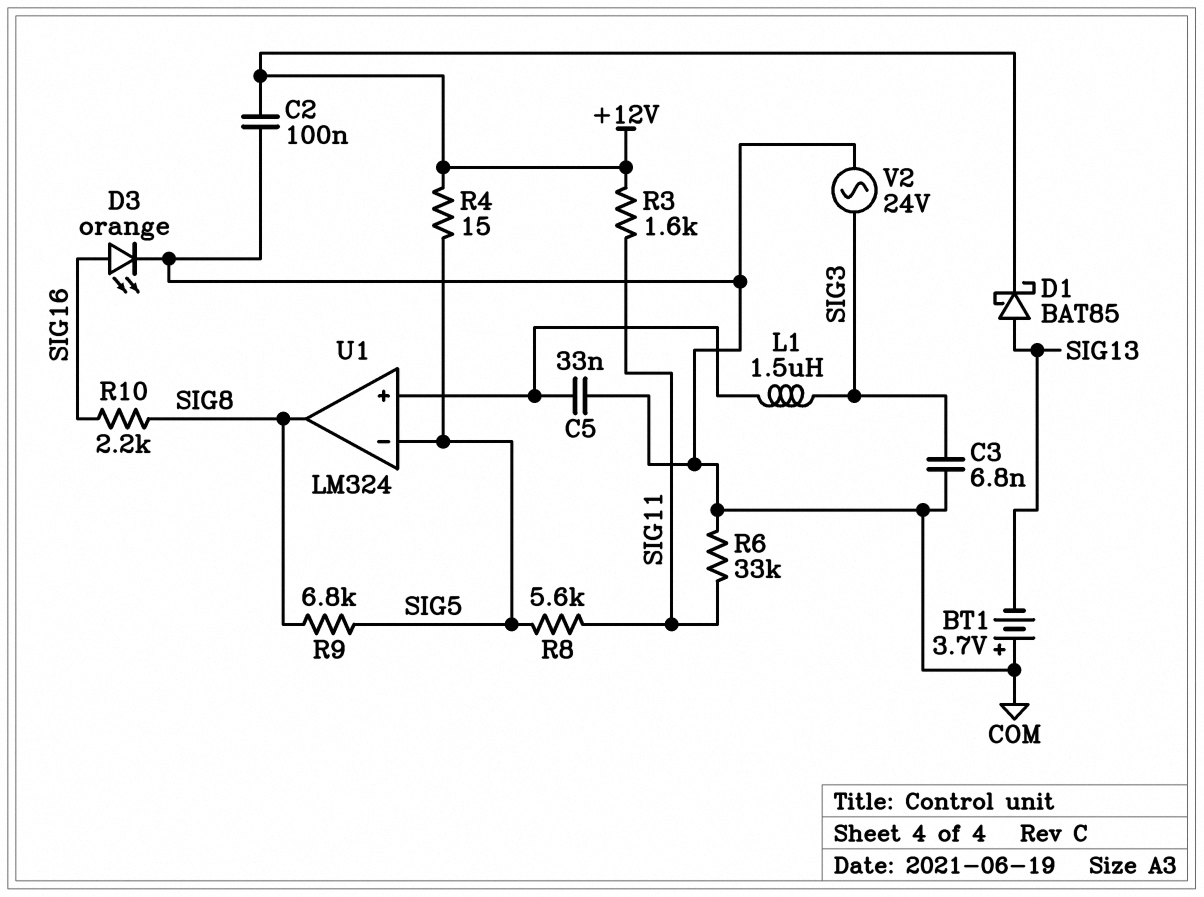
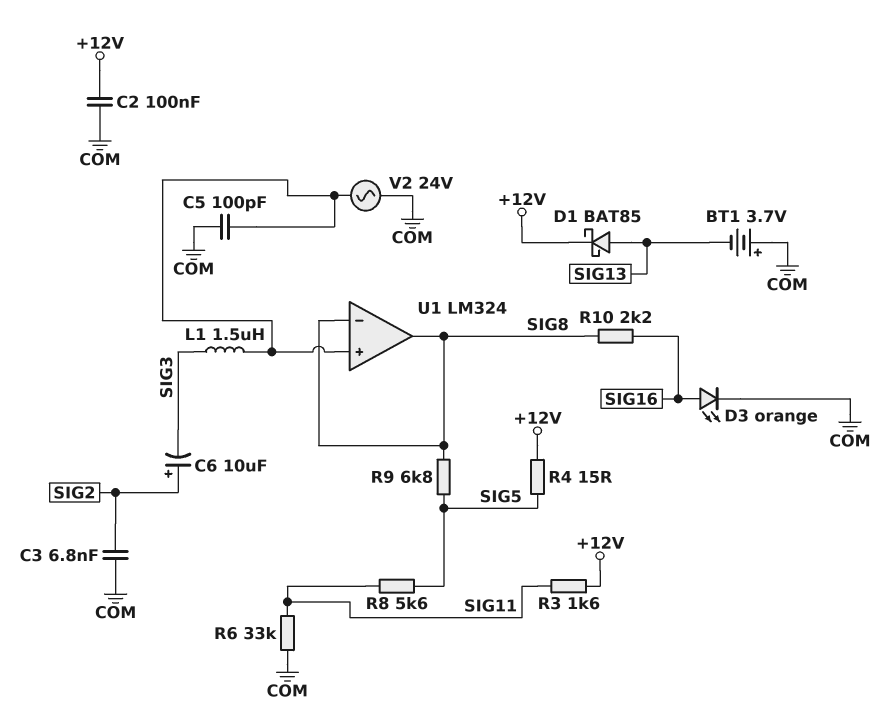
C3: 6.8nF (COM, SIG3) -> 6.8nF (COM, SIG2)
C5: 33nF (COM, U1/in+) -> 100pF (COM, U1/in+)
C6: none -> 10uF (plus SIG2, minus SIG3)
U1 pin in-: SIG5 -> SIG8
V2: AC 24V (COM, SIG3) -> AC 24V (COM, U1/in+)

